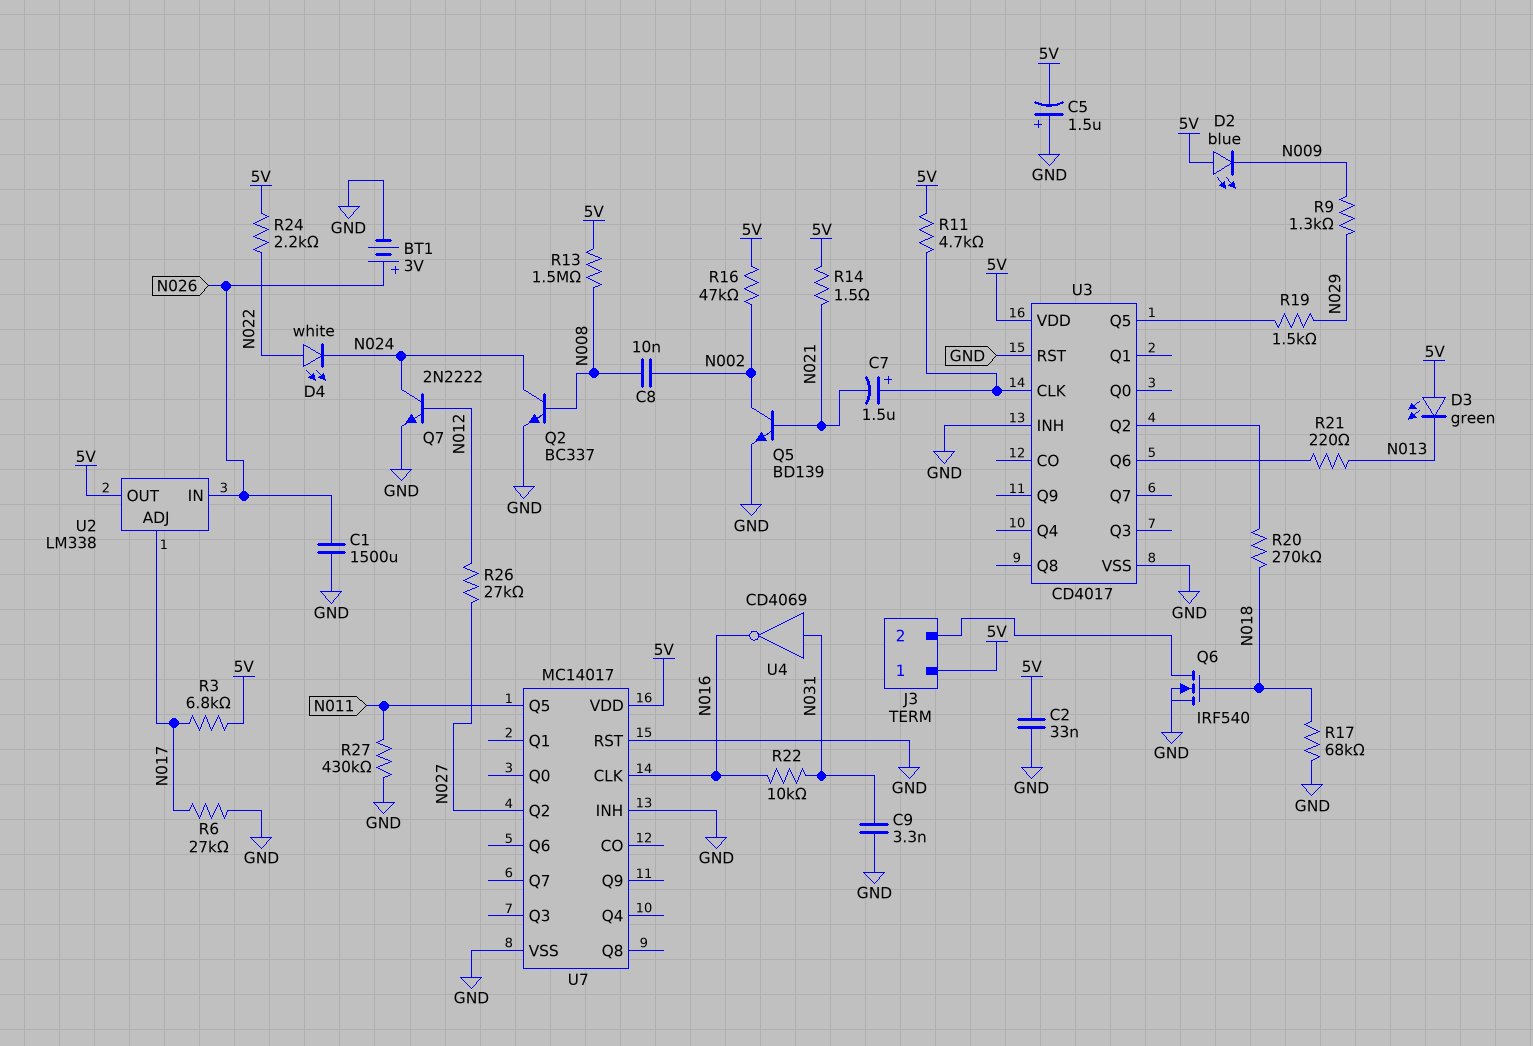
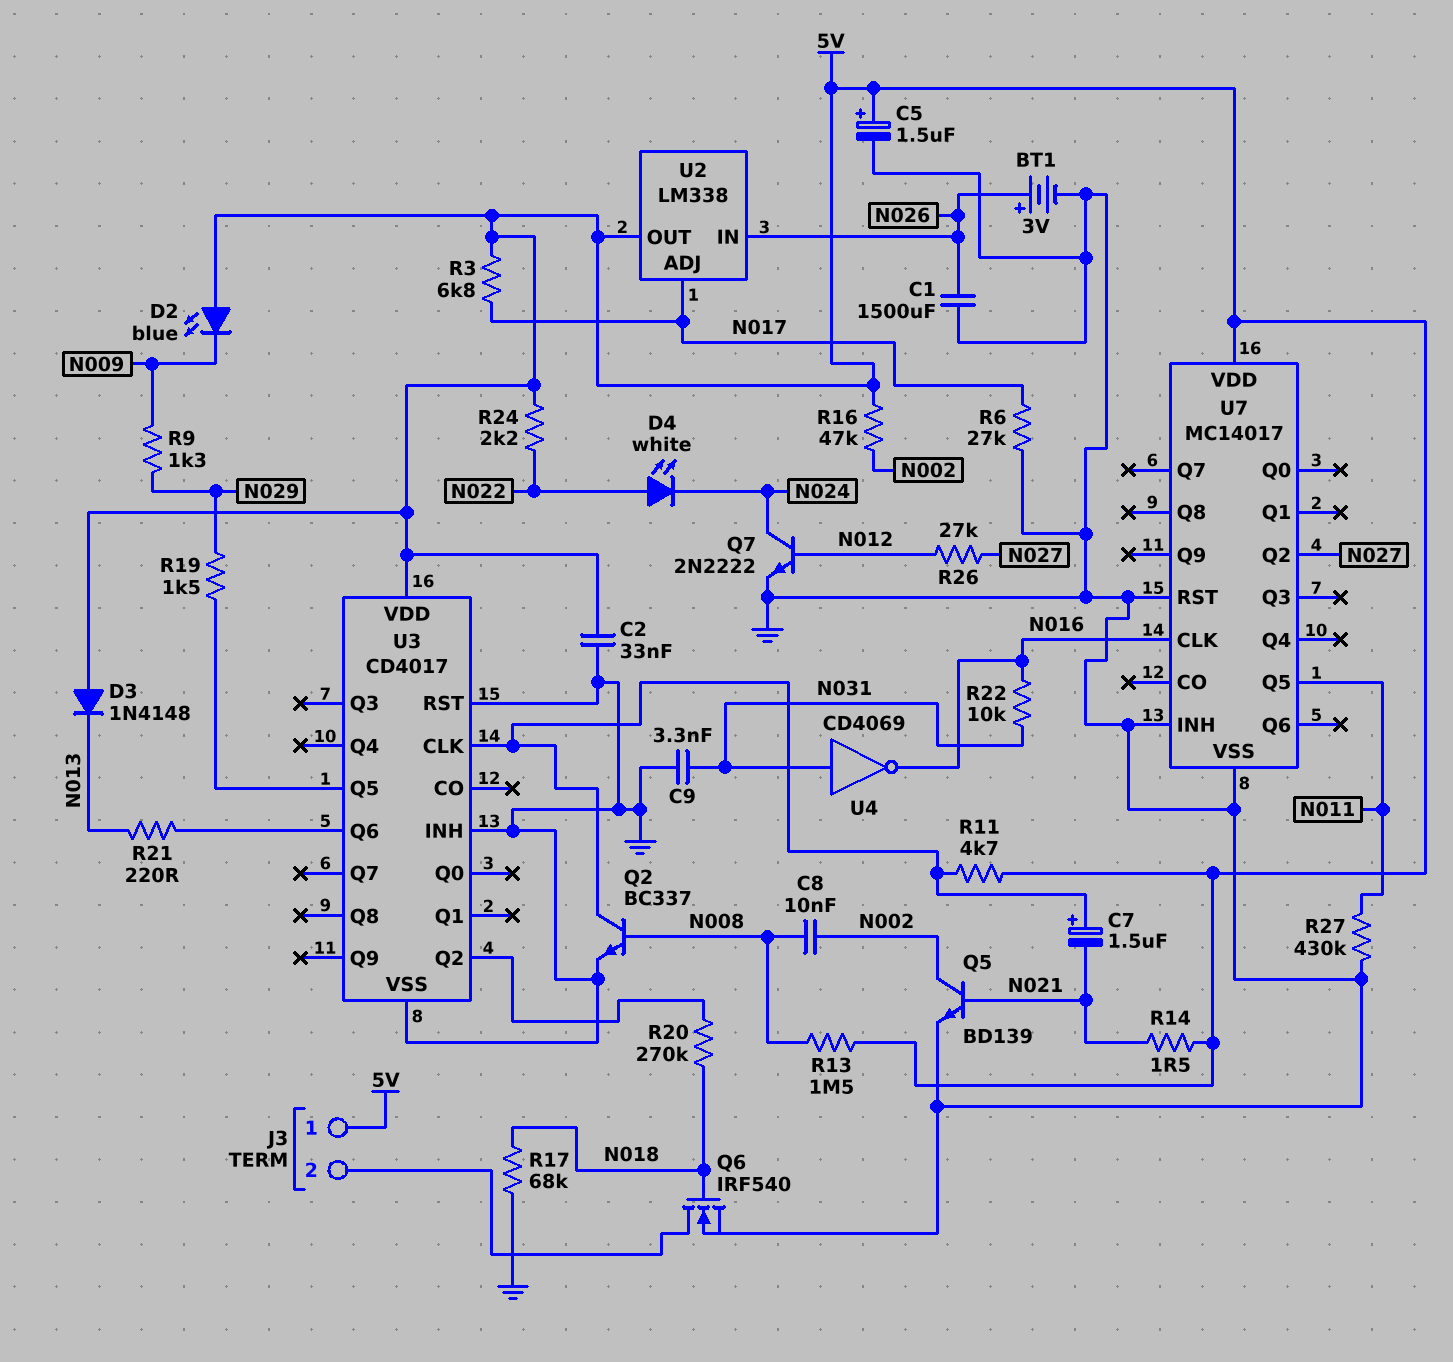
C5: 1.5uF (plus GND, minus 5V) -> 1.5uF (plus 5V, minus GND)
D3: LED green (A 5V, K N013) -> diode 1N4148 (A 5V, K N013)
Q2: NPN BC337 (B N008, C N024, E GND) -> NPN BC337 (B N008, C U3/CLK, E GND)

